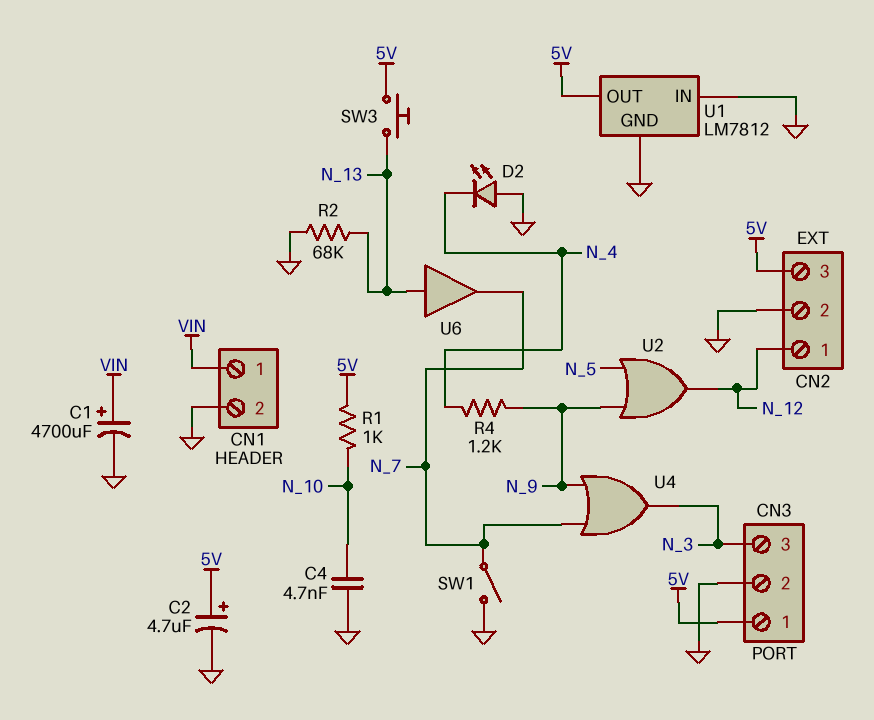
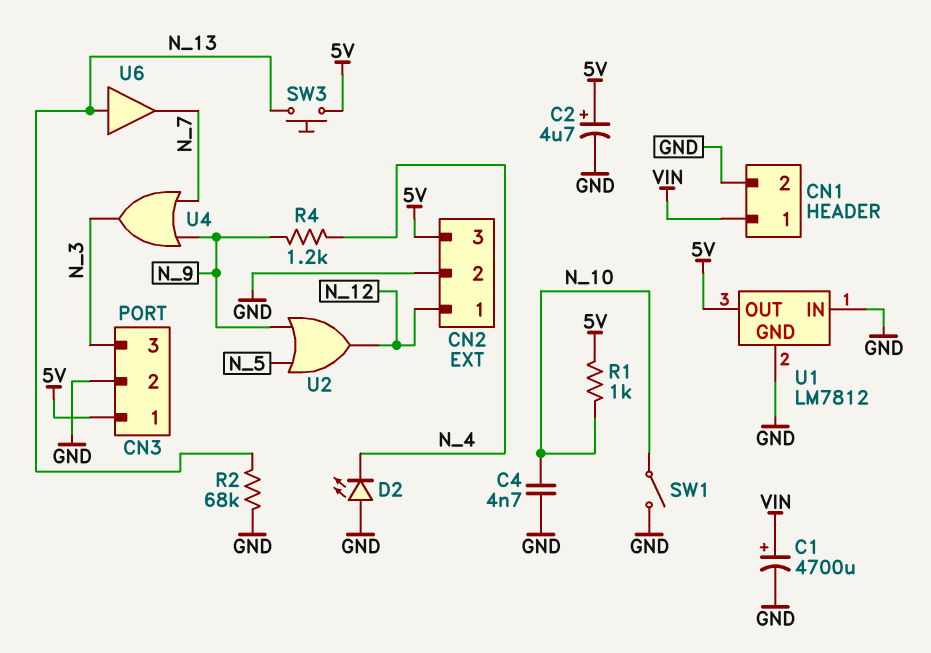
SW1: switch (GND, N_7) -> switch (GND, N_10)

